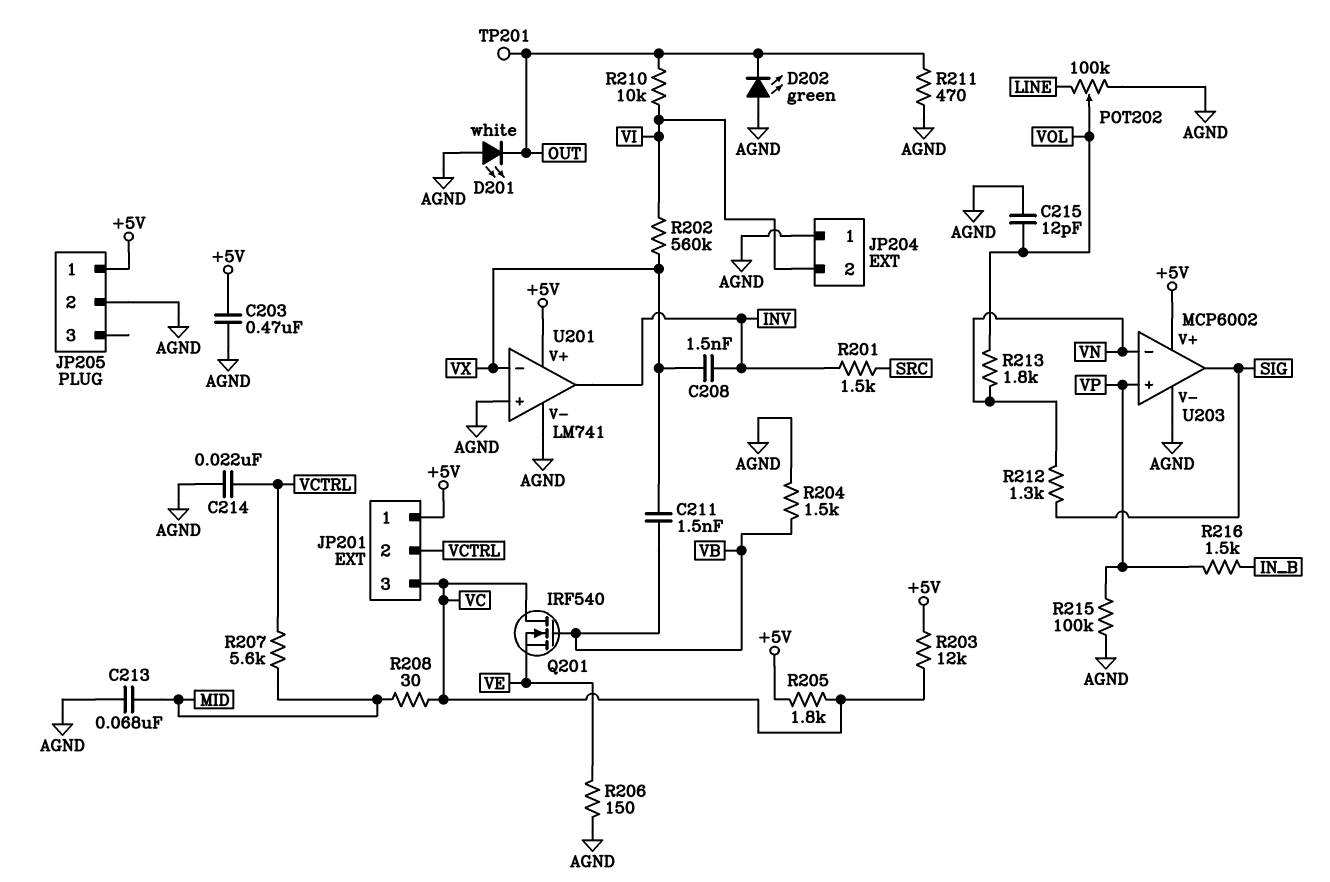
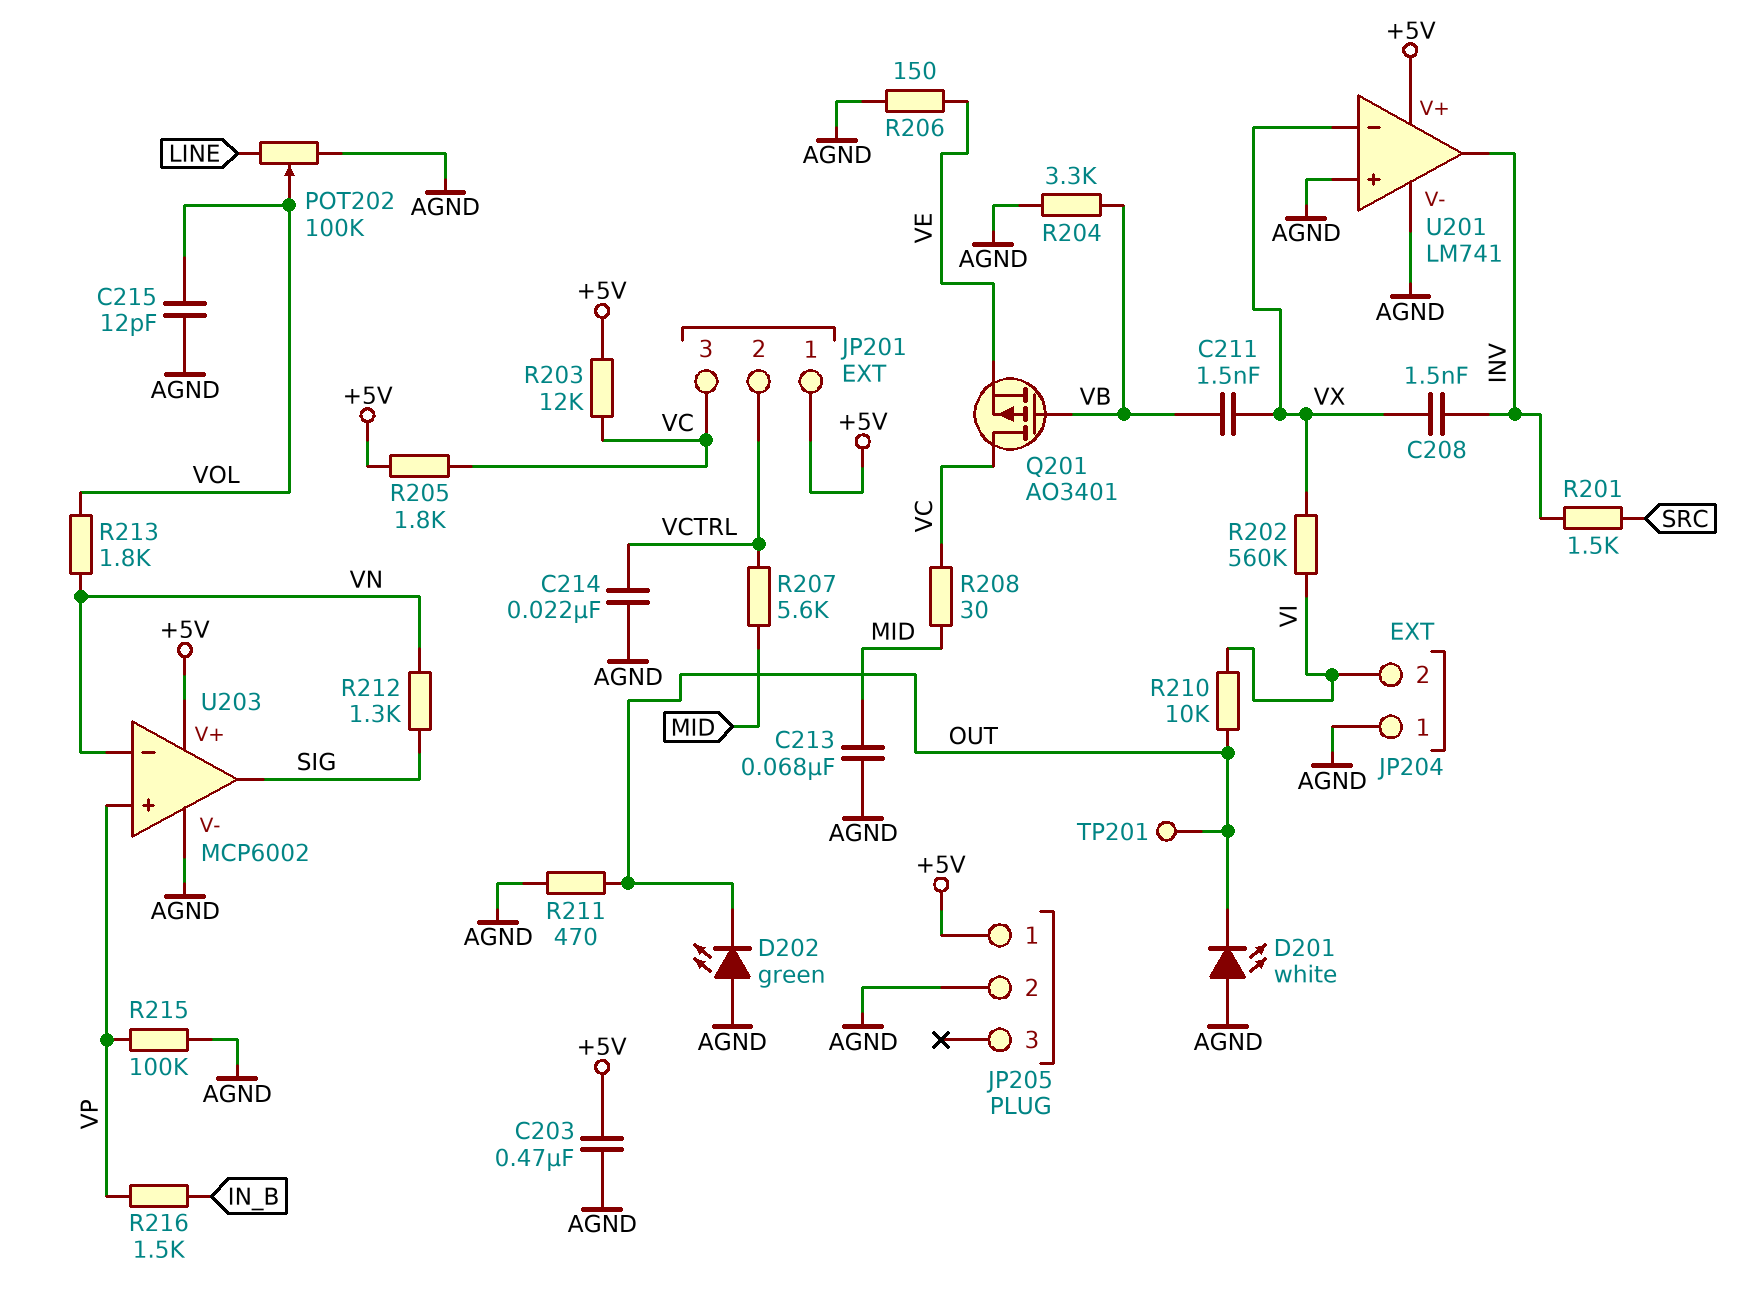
Q201: NMOS IRF540 (G VB, D VC, S VE) -> PMOS AO3401 (G VB, D VC, S VE)
R204: 1.5k (AGND, VB) -> 3.3k (AGND, VB)

